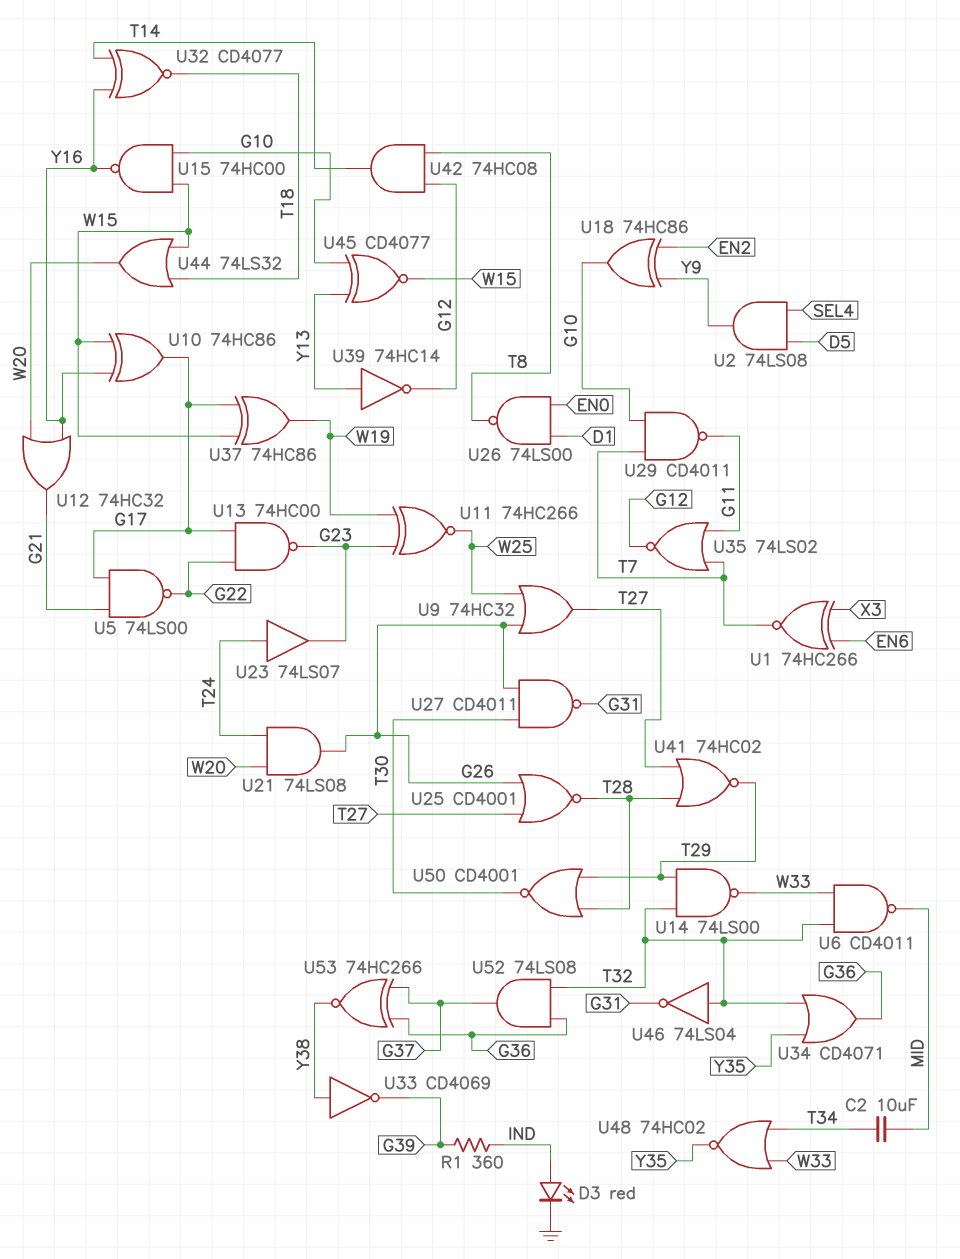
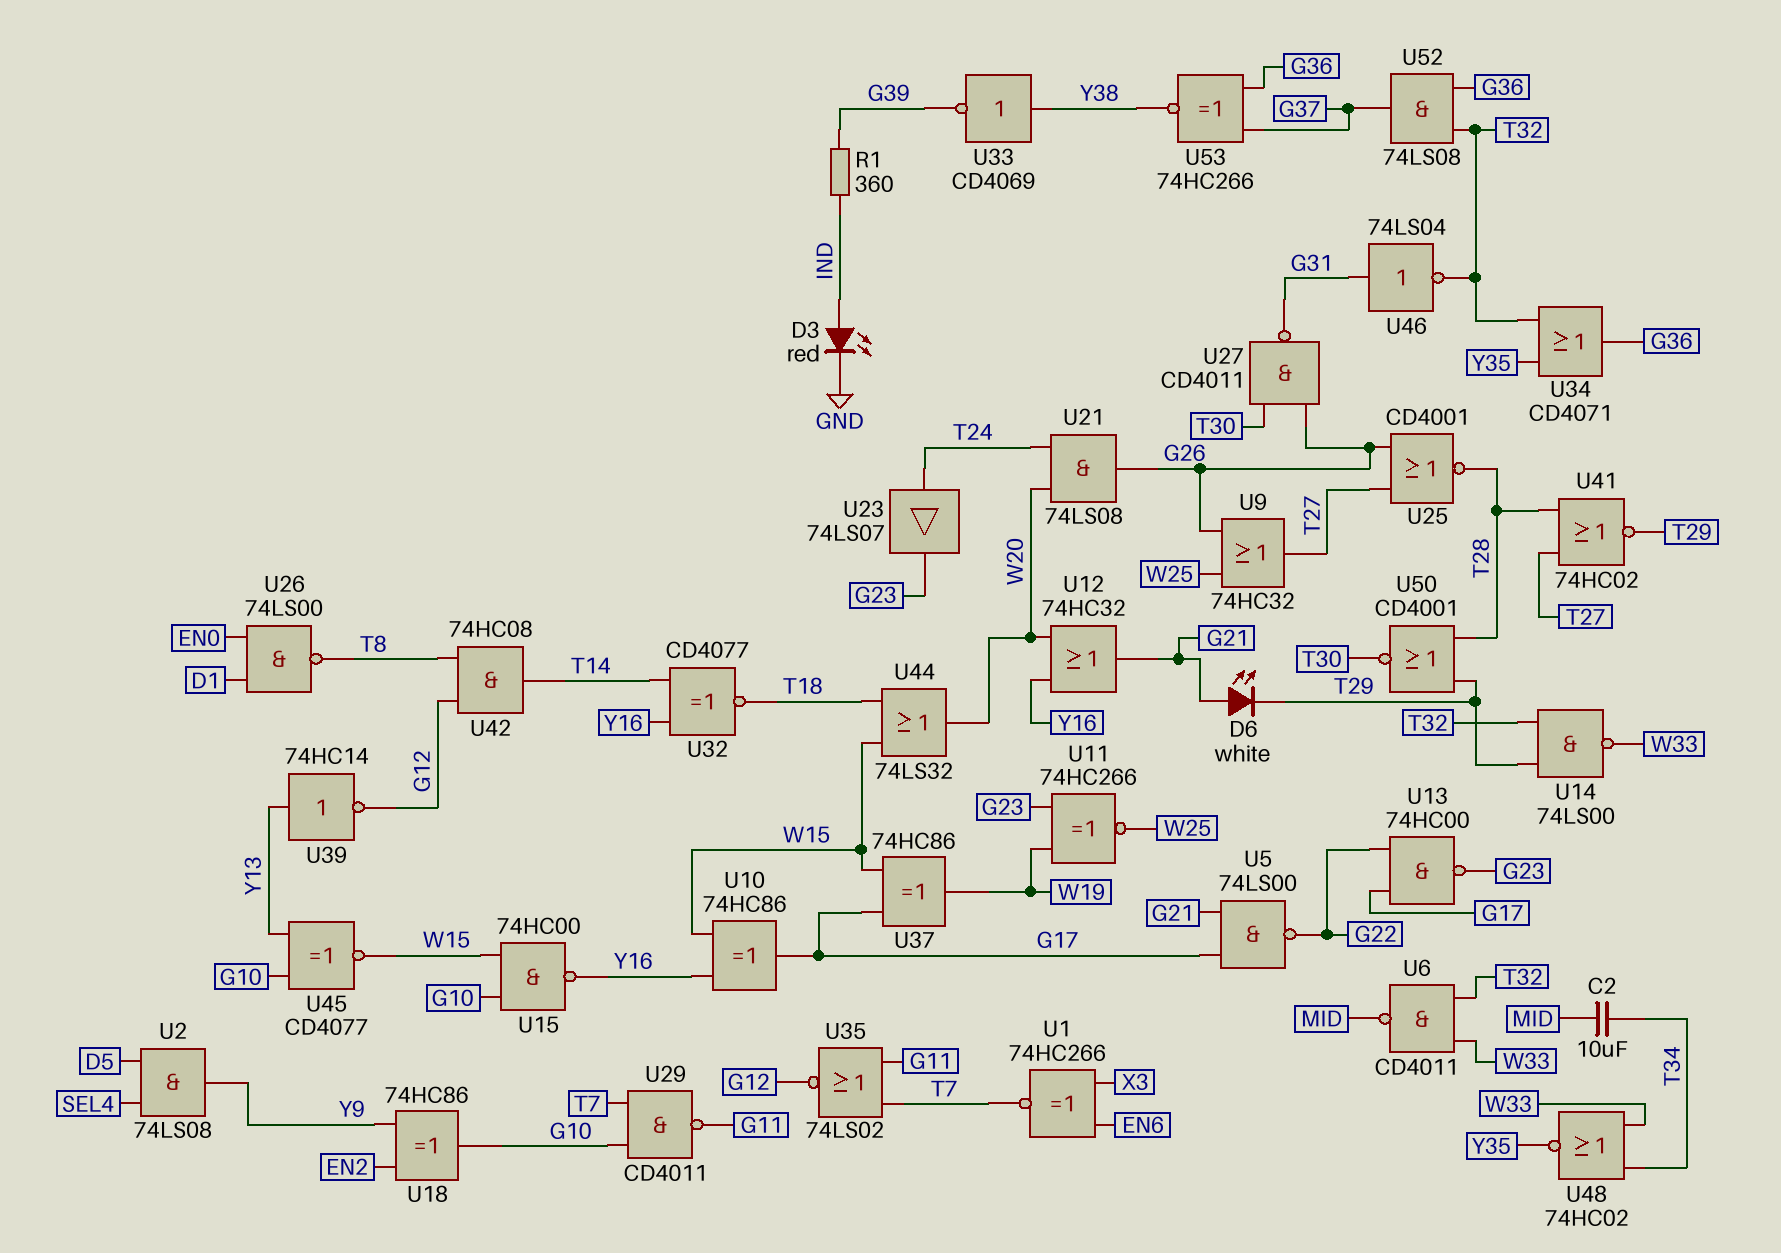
D6: none -> LED white (A G21, K T29)
U46: NOT 74LS04 (in T32, out G31) -> NOT 74LS04 (in G31, out T32)

